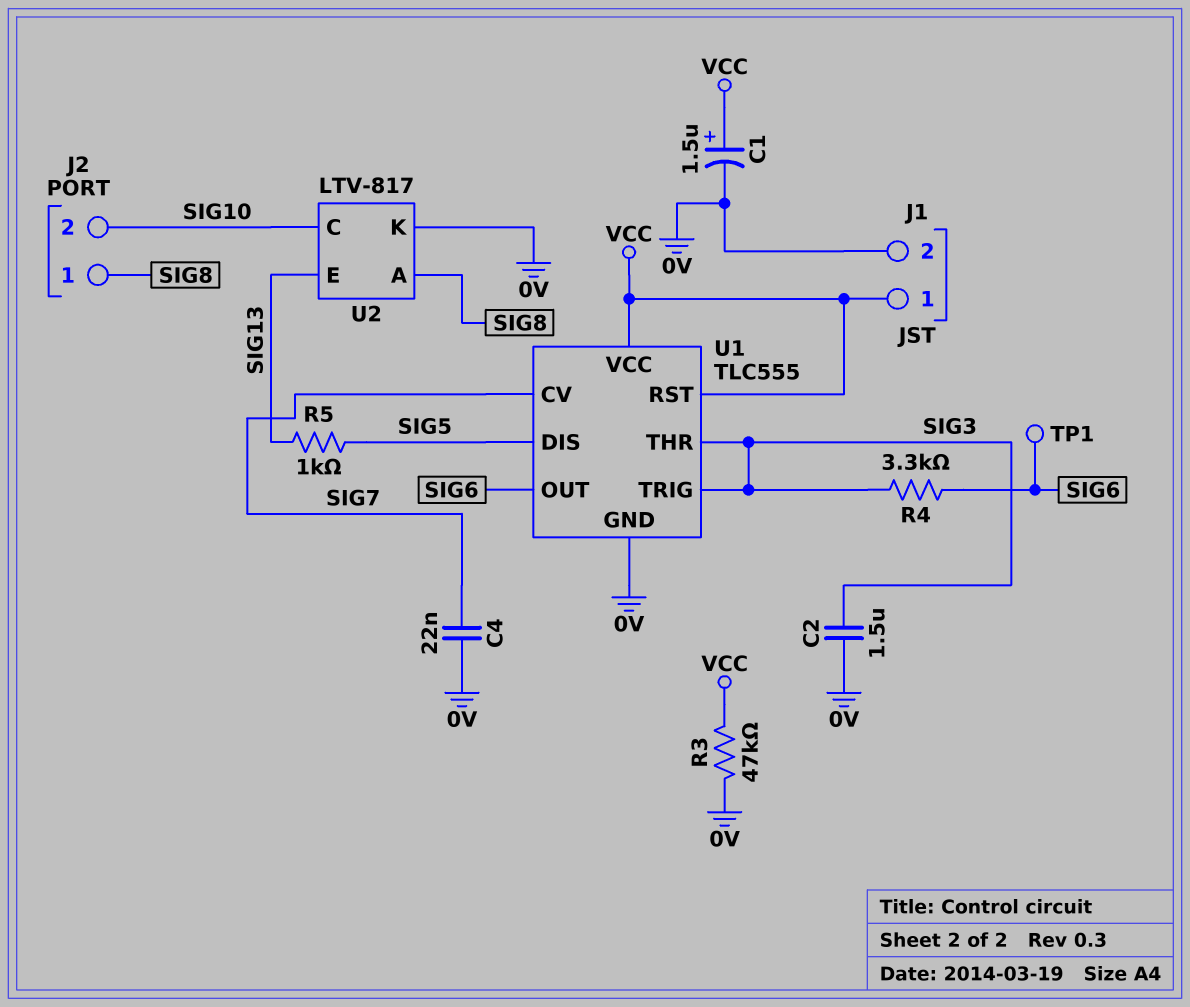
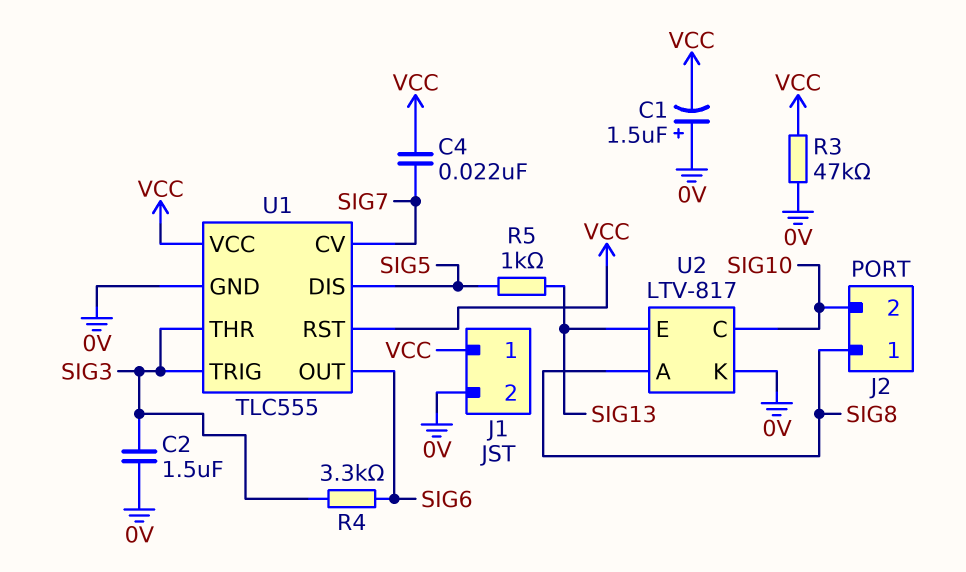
C1: 1.5uF (plus VCC, minus 0V) -> 1.5uF (plus 0V, minus VCC)
C4: 22nF (0V, SIG7) -> 22nF (SIG7, VCC)
TP1: test point (SIG6) -> none

